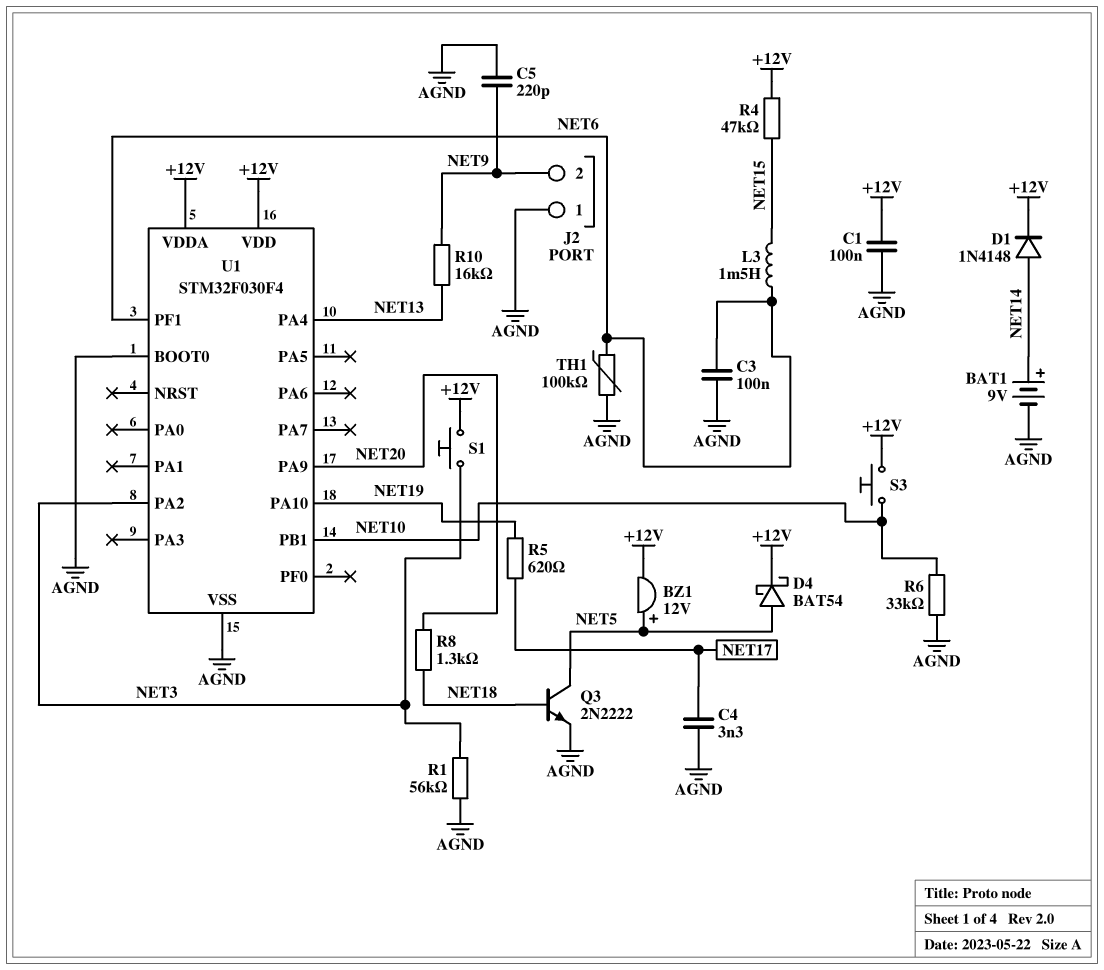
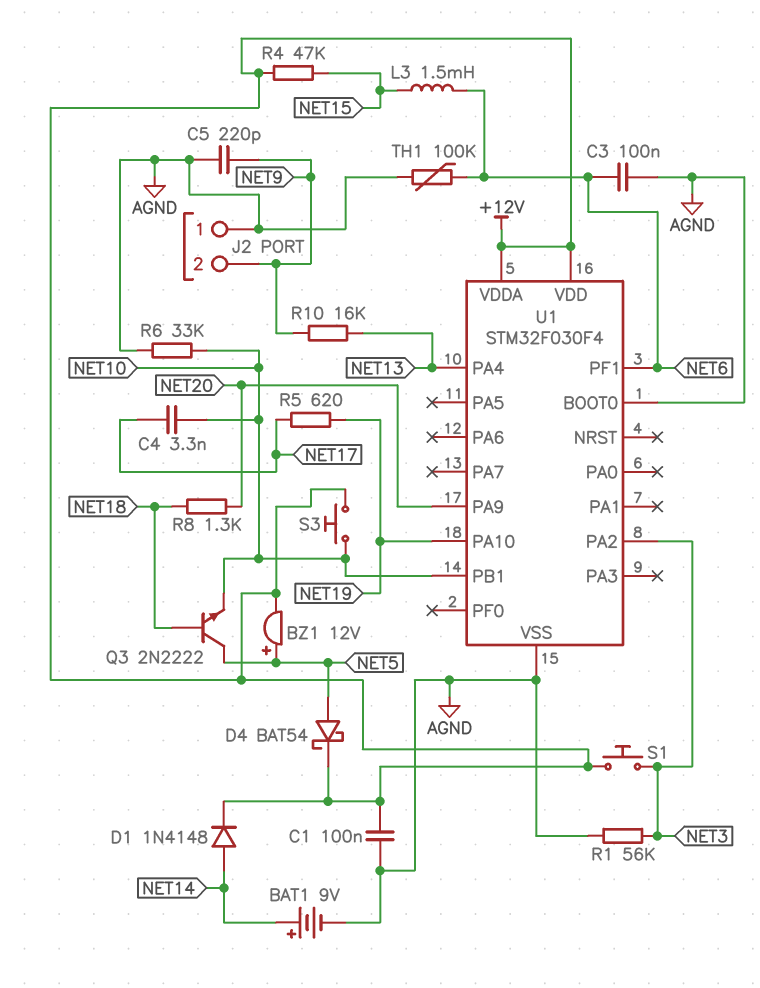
C4: 3.3nF (AGND, NET17) -> 3.3nF (NET10, NET17)
Q3: NPN 2N2222 (B NET18, C NET5, E AGND) -> NPN 2N2222 (B NET18, C NET5, E NET10)

